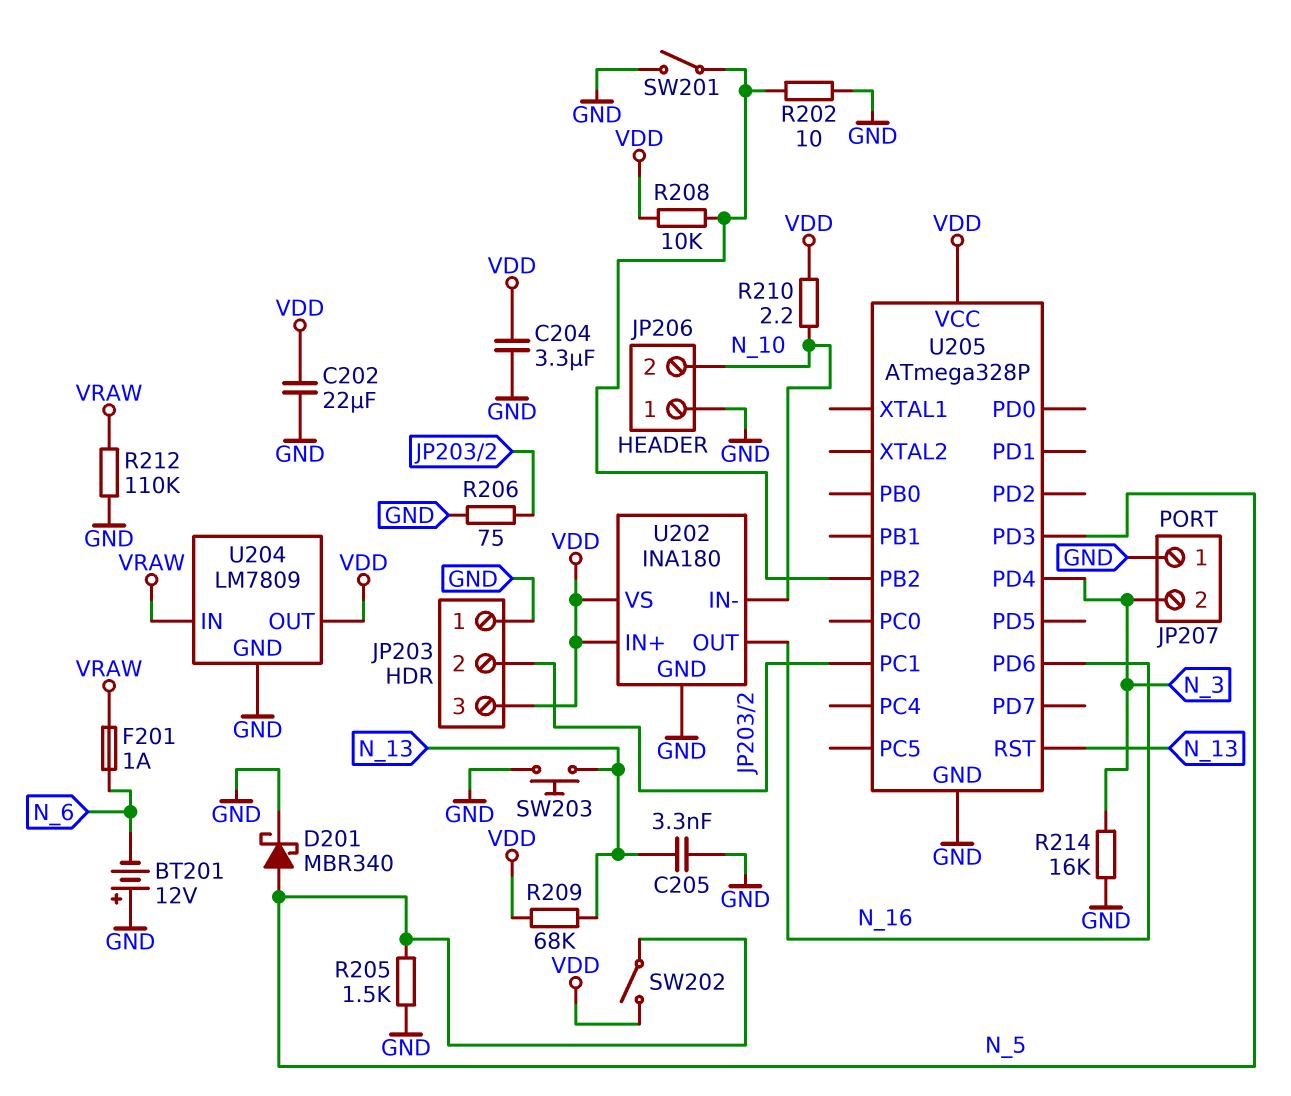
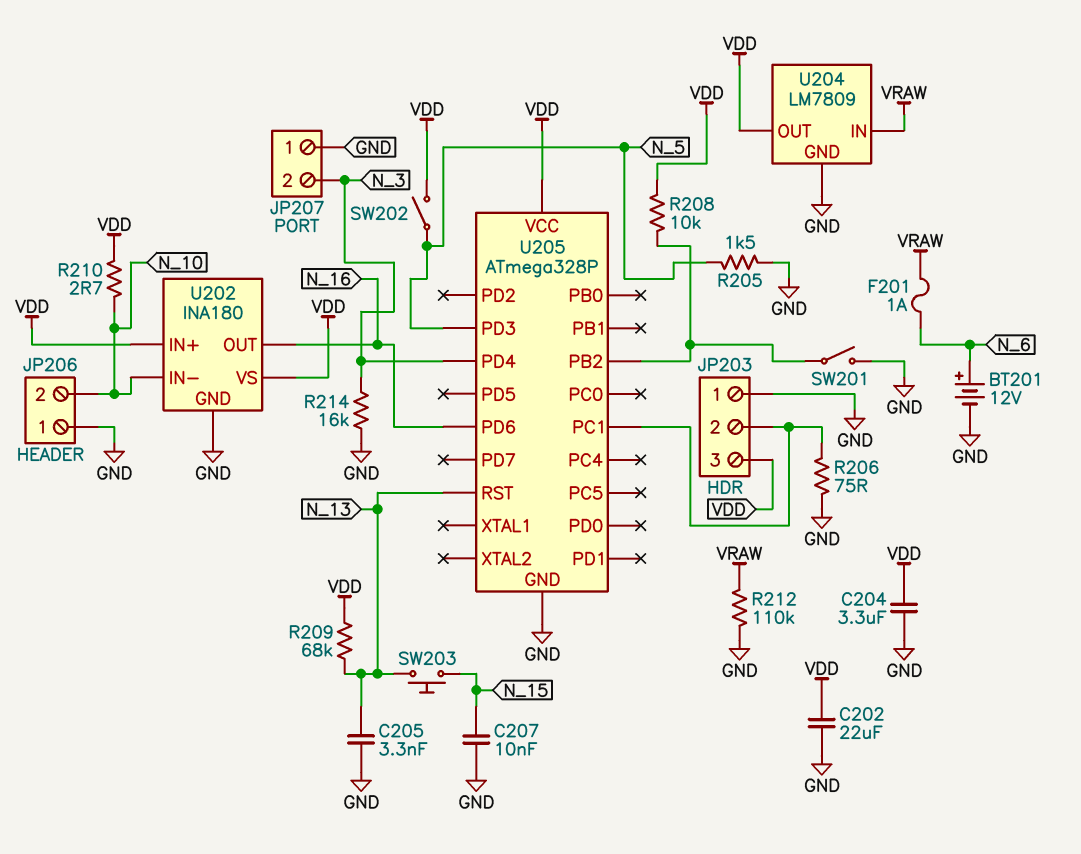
BT201: 12V (plus GND, minus N_6) -> 12V (plus N_6, minus GND)
C207: none -> 10nF (GND, N_15)
D201: schottky MBR340 (A N_5, K GND) -> none
R202: 10 (GND, U205/PB2) -> none
R210: 2.2 (N_10, VDD) -> 2.7 (N_10, VDD)
SW203: button (GND, N_13) -> button (N_13, N_15)

